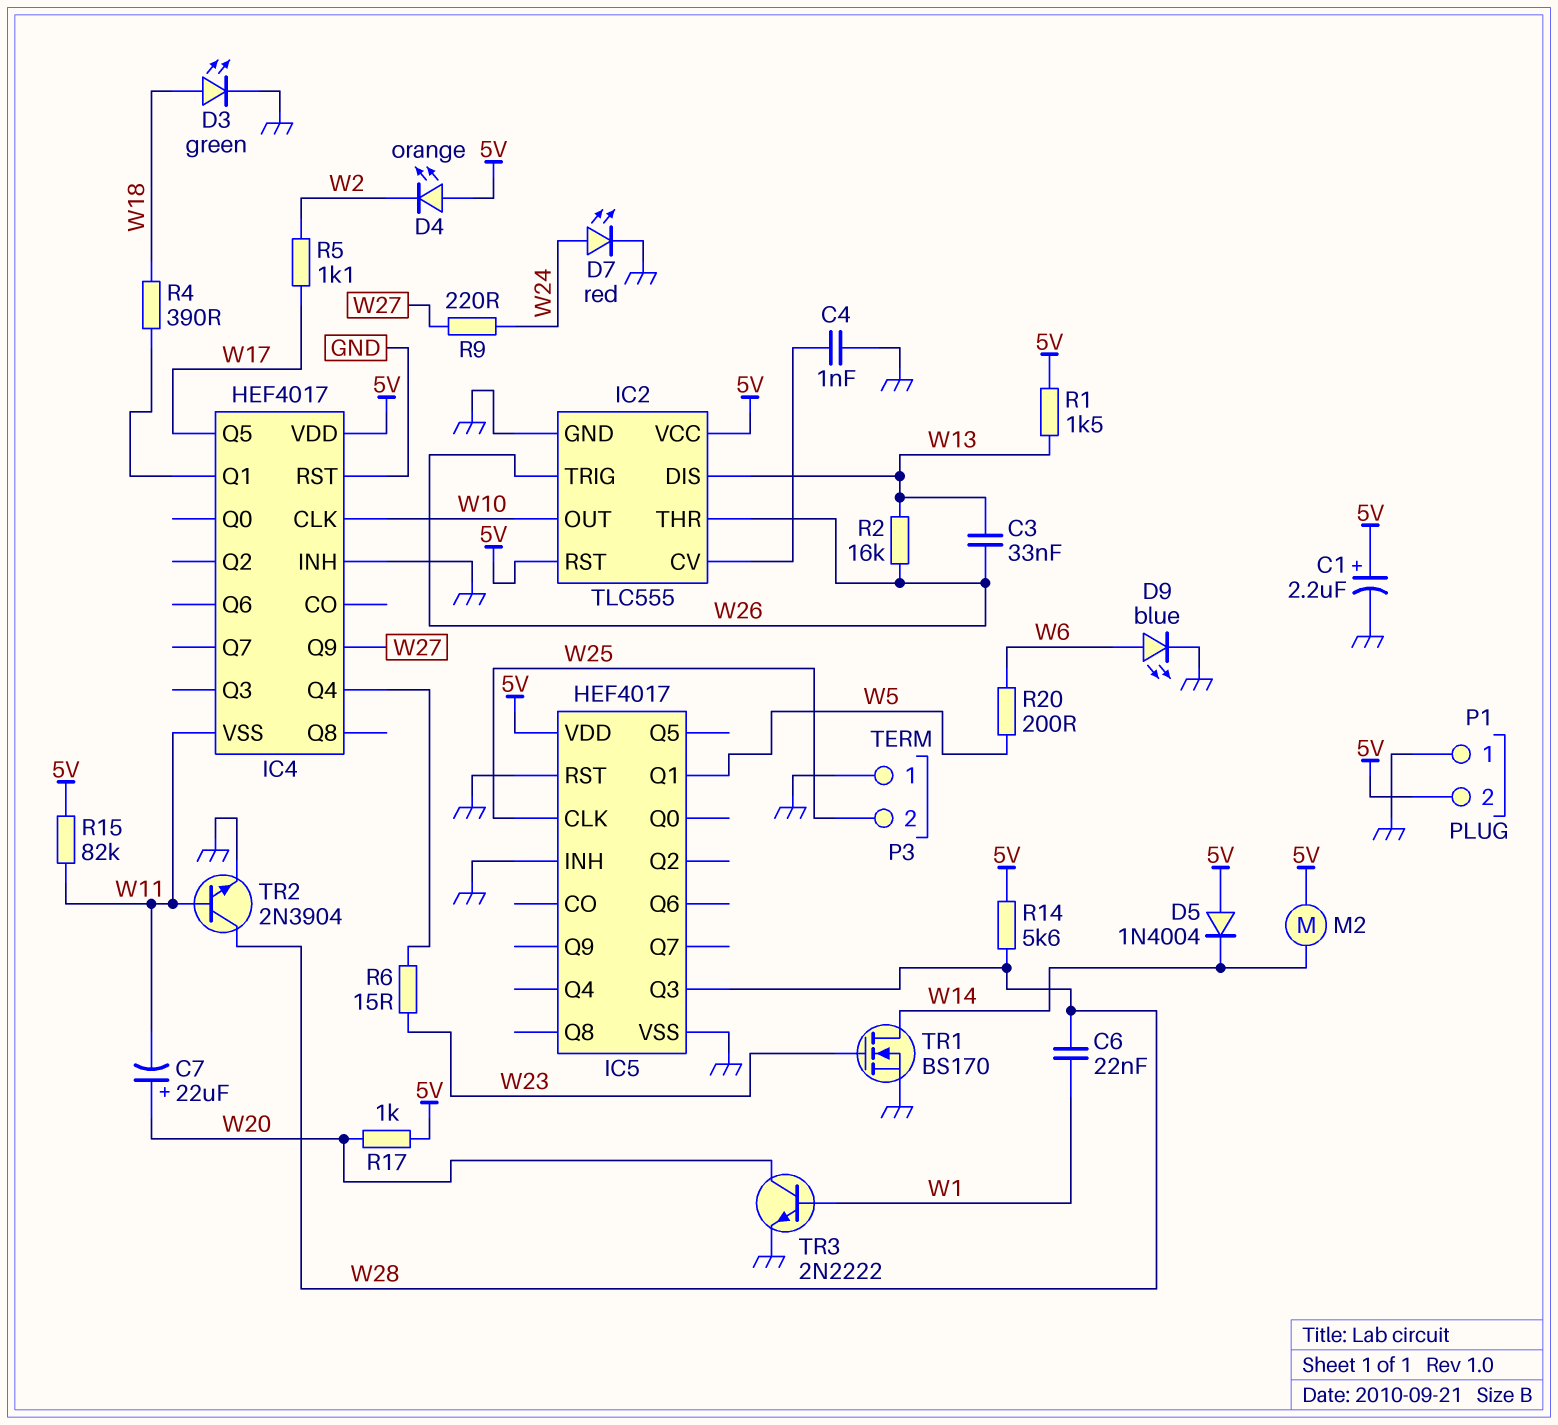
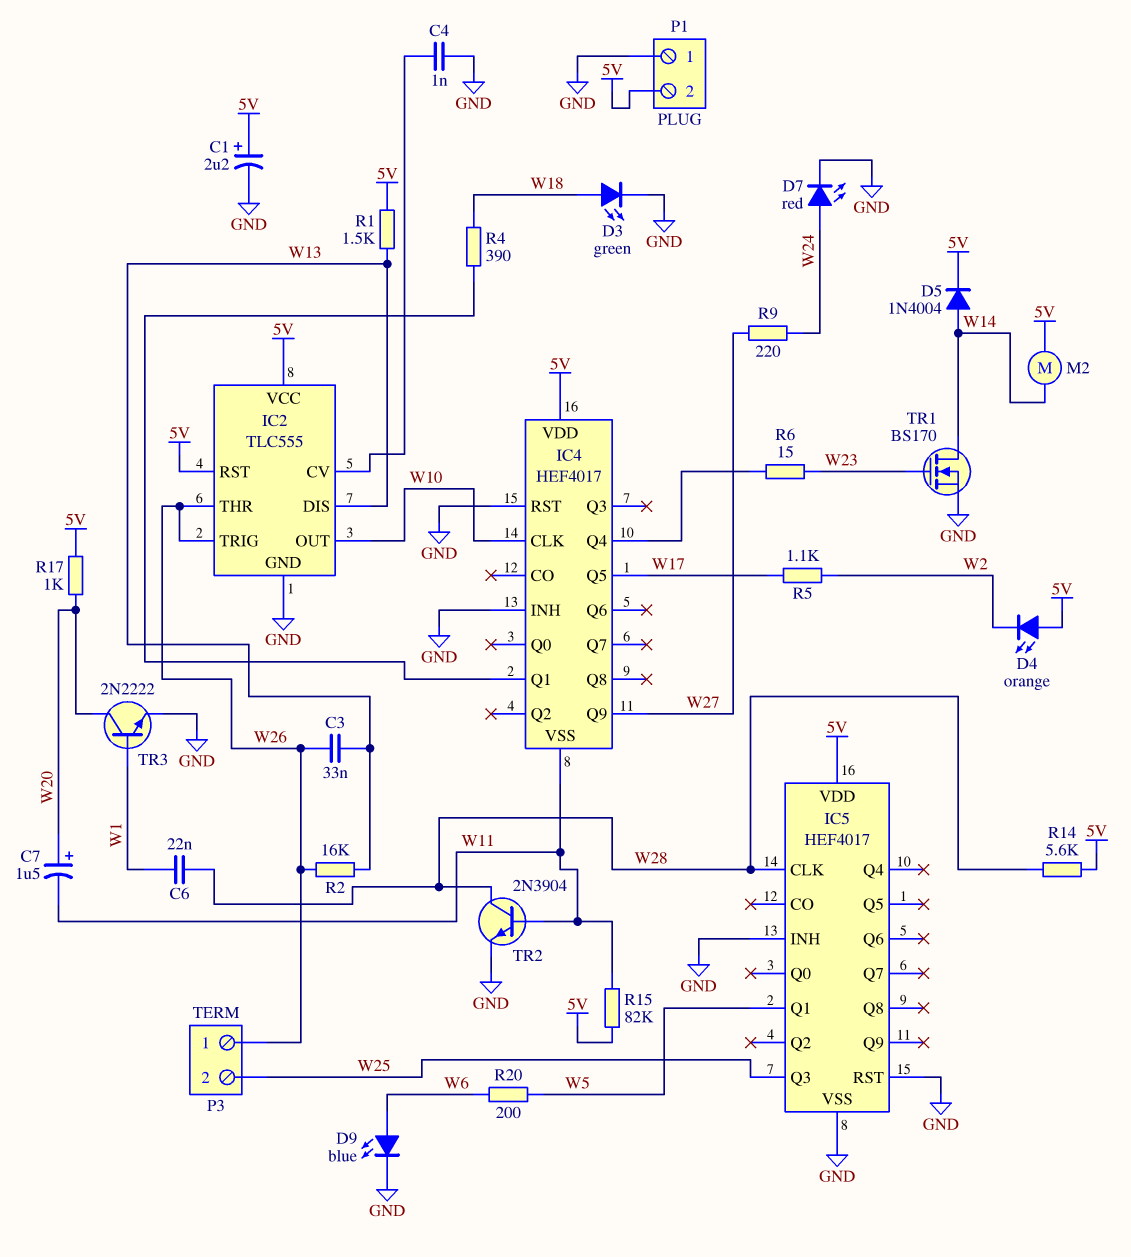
C7: 22uF (plus W20, minus W11) -> 1.5uF (plus W20, minus W11)
D5: diode 1N4004 (A 5V, K W14) -> diode 1N4004 (A W14, K 5V)
IC5 pin CLK: W25 -> W28
IC5 pin Q3: W28 -> W25
P3 pin 1: GND -> W26

